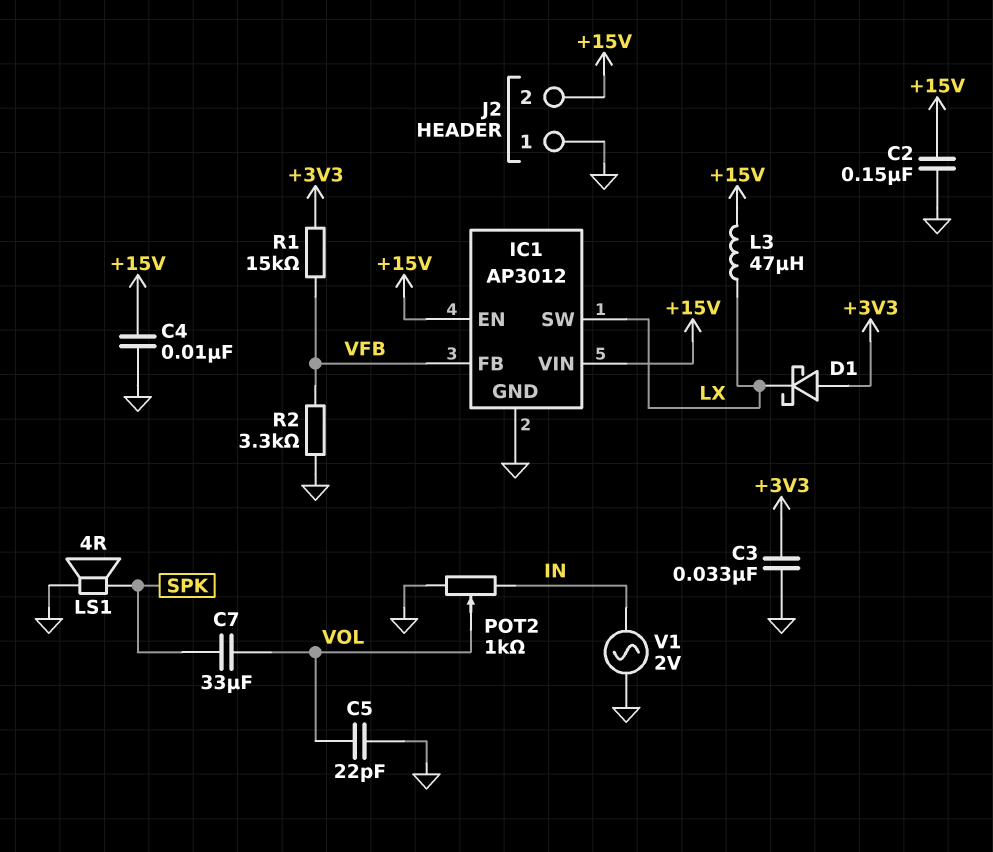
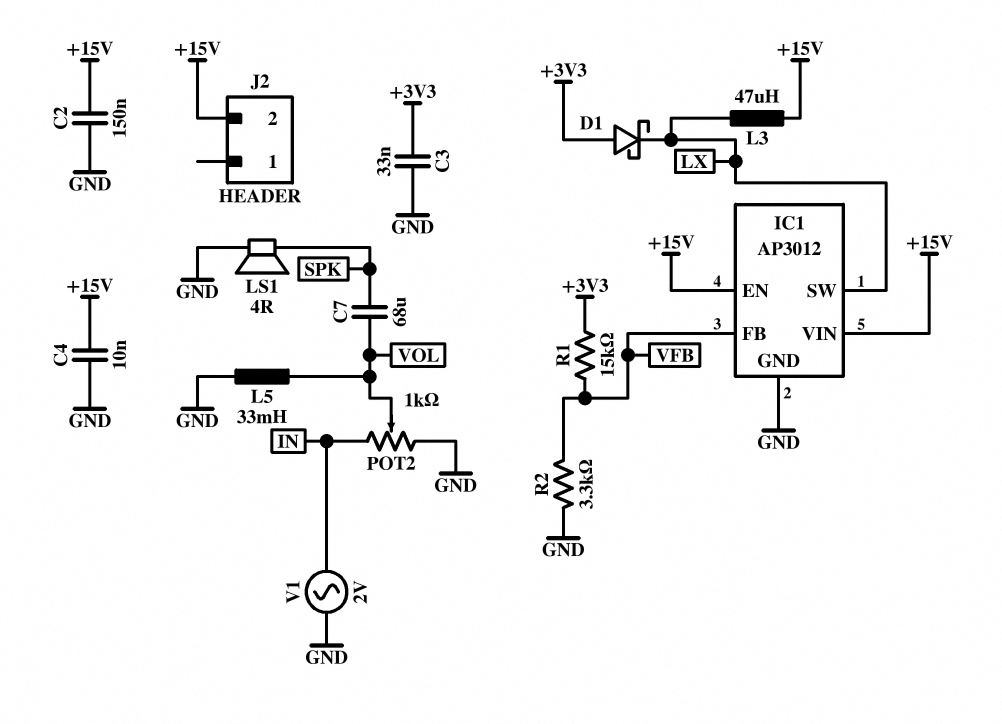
C5: 22pF (GND, VOL) -> none
C7: 33uF (SPK, VOL) -> 68uF (SPK, VOL)
J2 pin 1: GND -> none
L5: none -> 33mH (GND, VOL)

